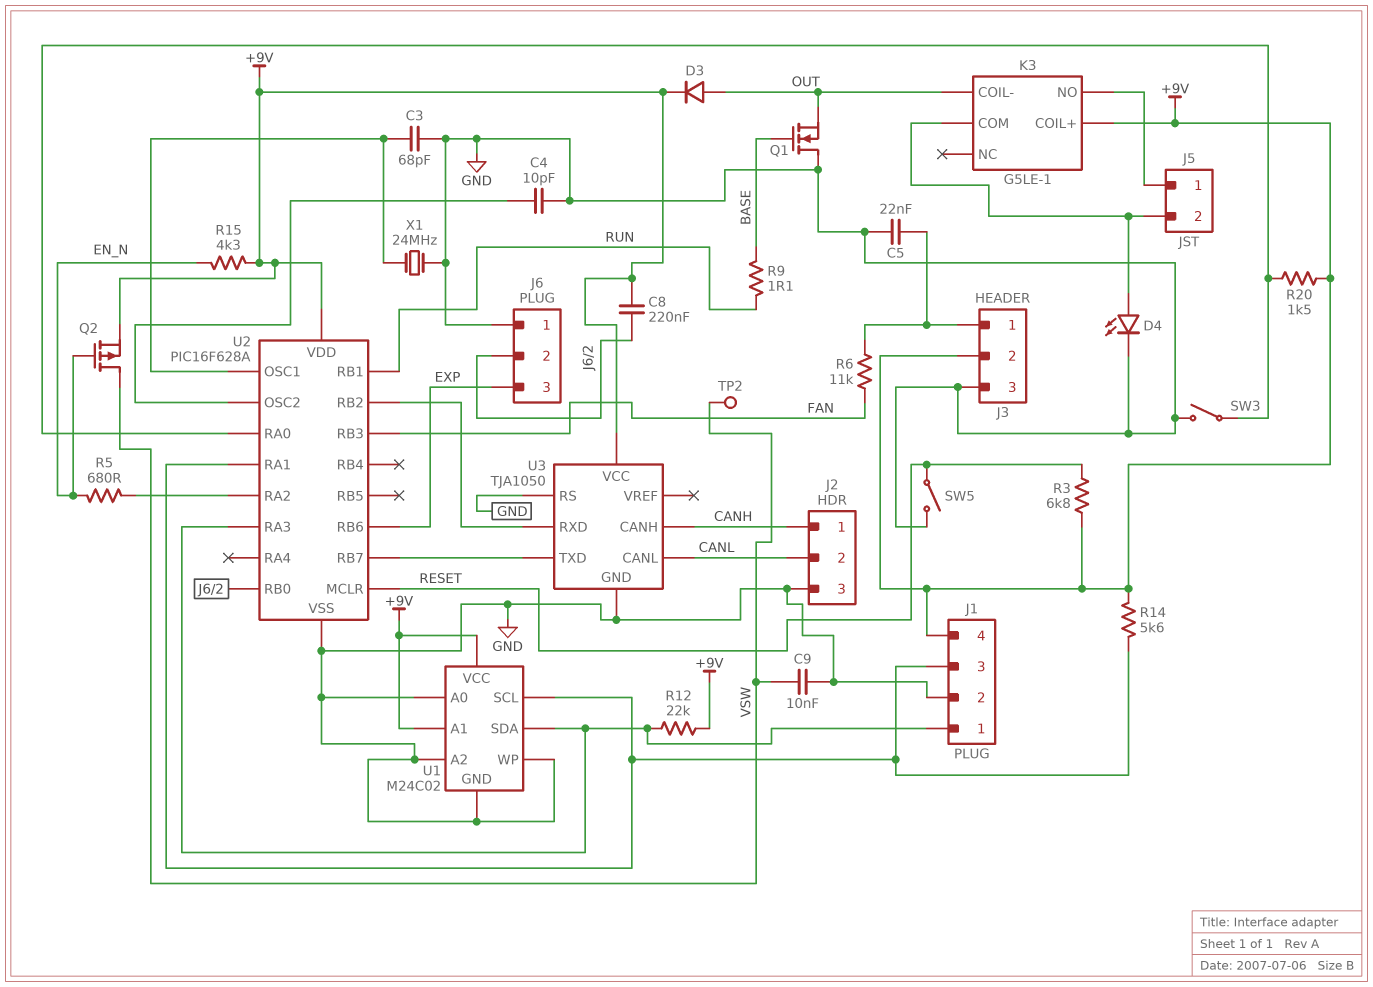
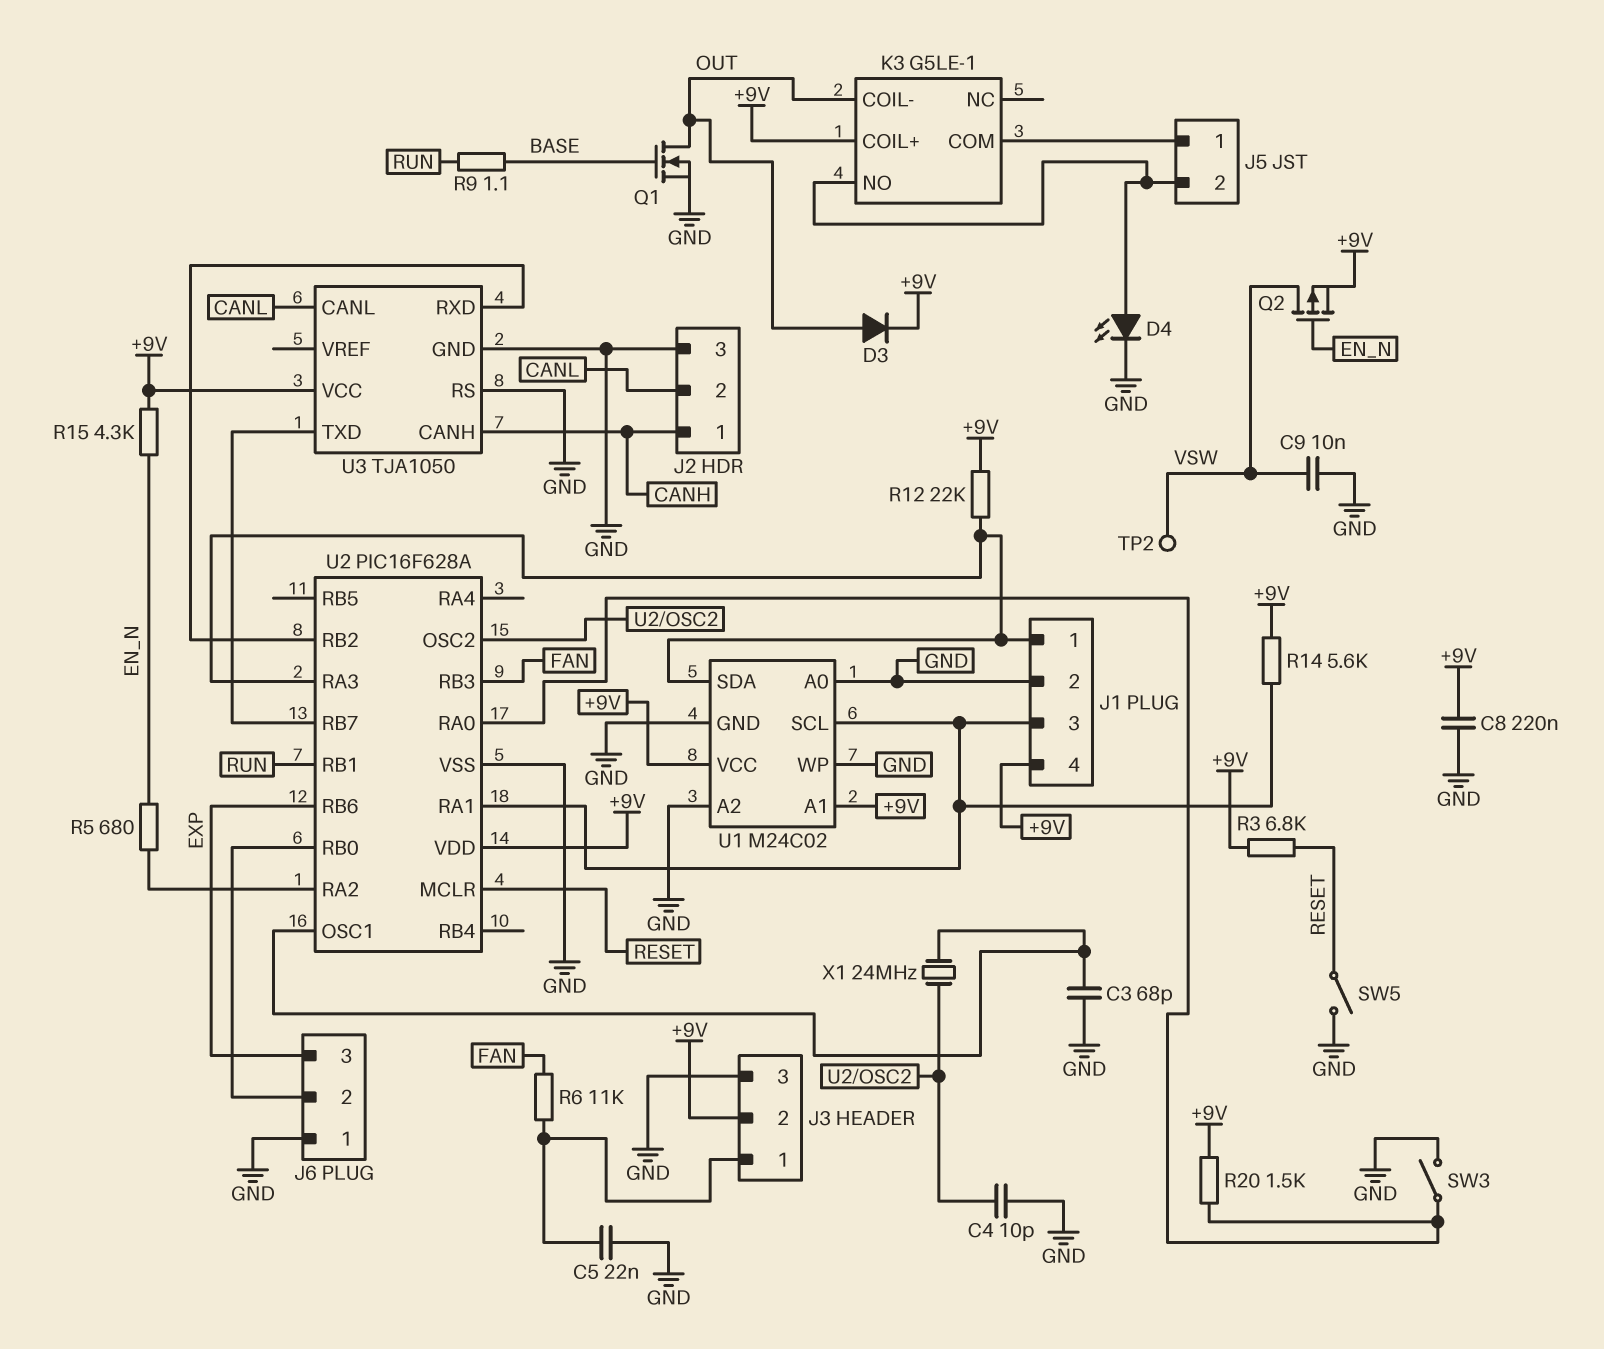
C8: 220nF (+9V, J6/2) -> 220nF (+9V, GND)
K3 pin COM: J5/2 -> J5/1
K3 pin NO: J5/1 -> J5/2
Q1: NMOS (G BASE, D GND, S OUT) -> NMOS (G BASE, D OUT, S GND)
X1: 24MHz (GND, U2/OSC1) -> 24MHz (U2/OSC1, U2/OSC2)

